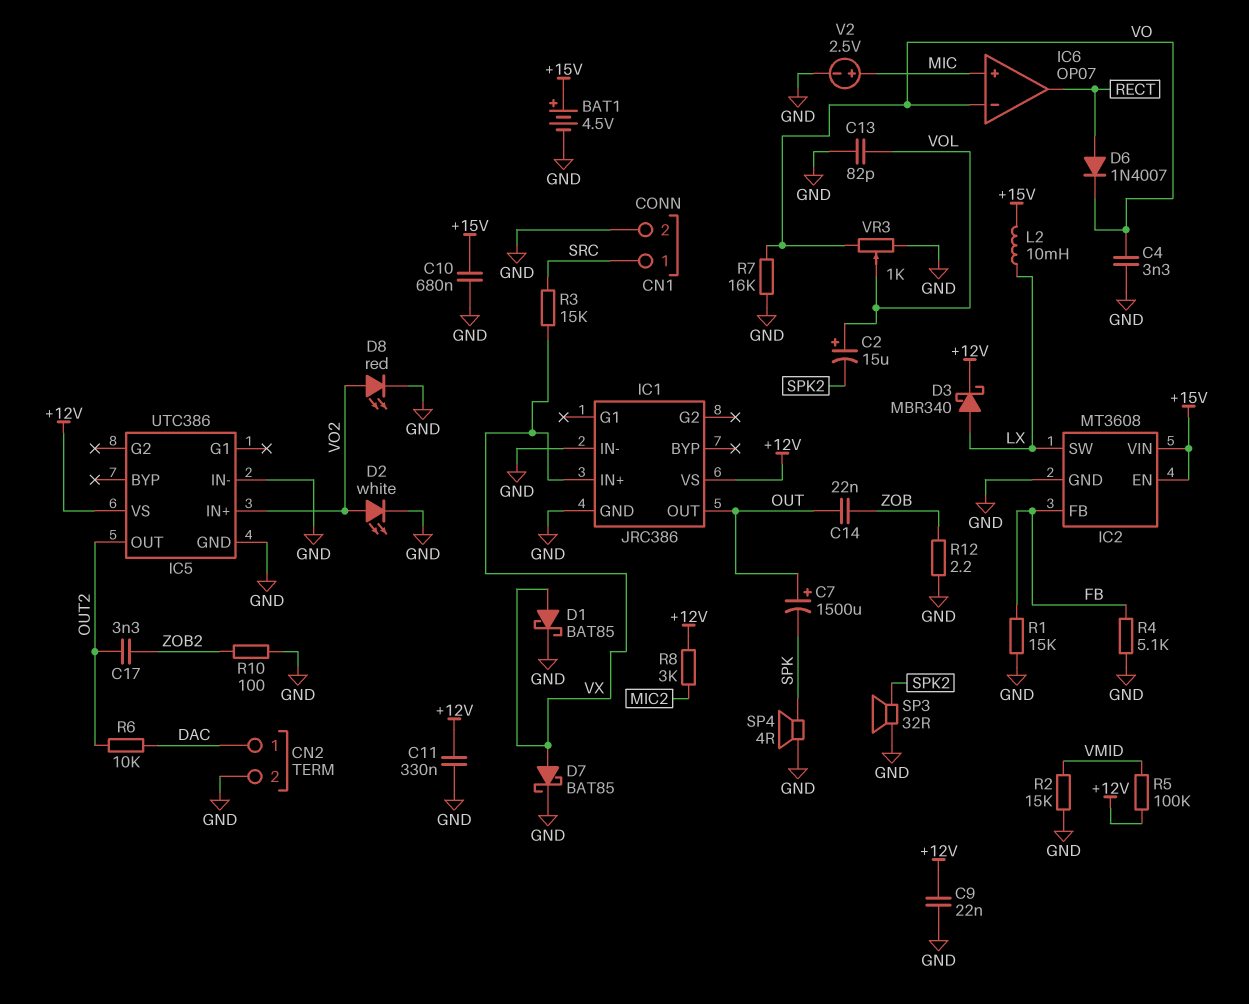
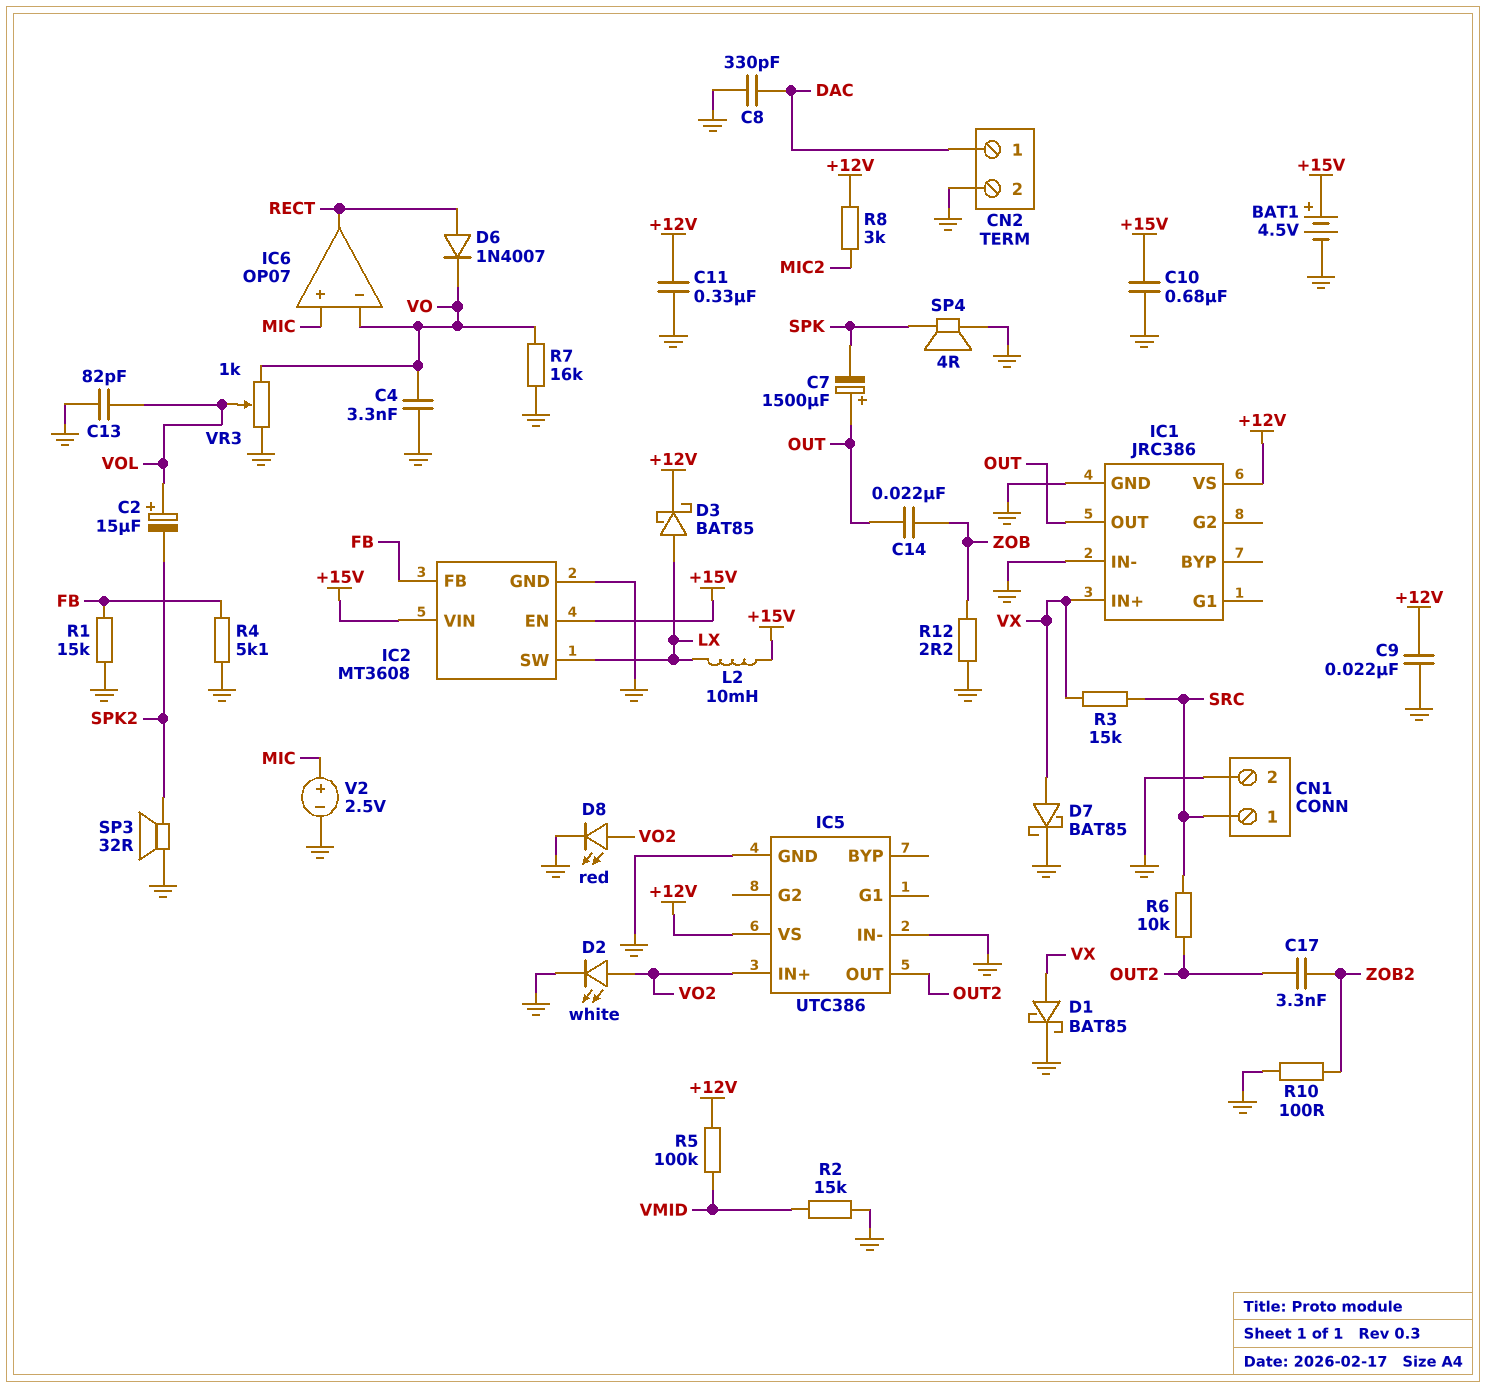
C8: none -> 330pF (DAC, GND)
D3: schottky MBR340 (A LX, K +12V) -> schottky BAT85 (A LX, K +12V)
R6: 10k (DAC, OUT2) -> 10k (OUT2, SRC)

